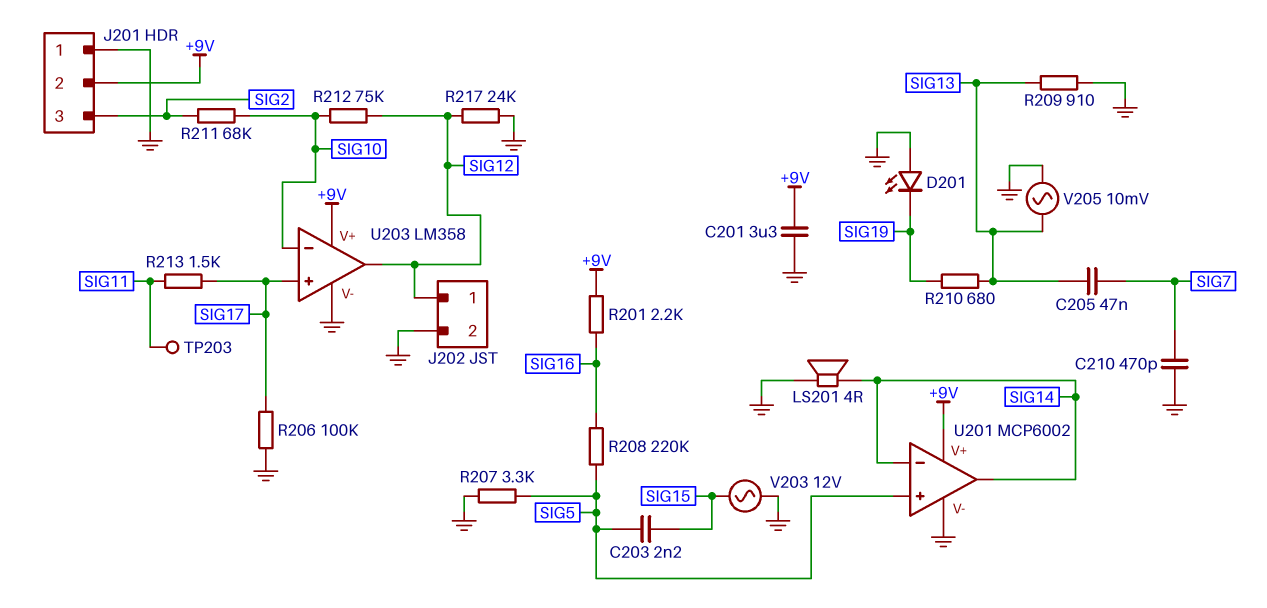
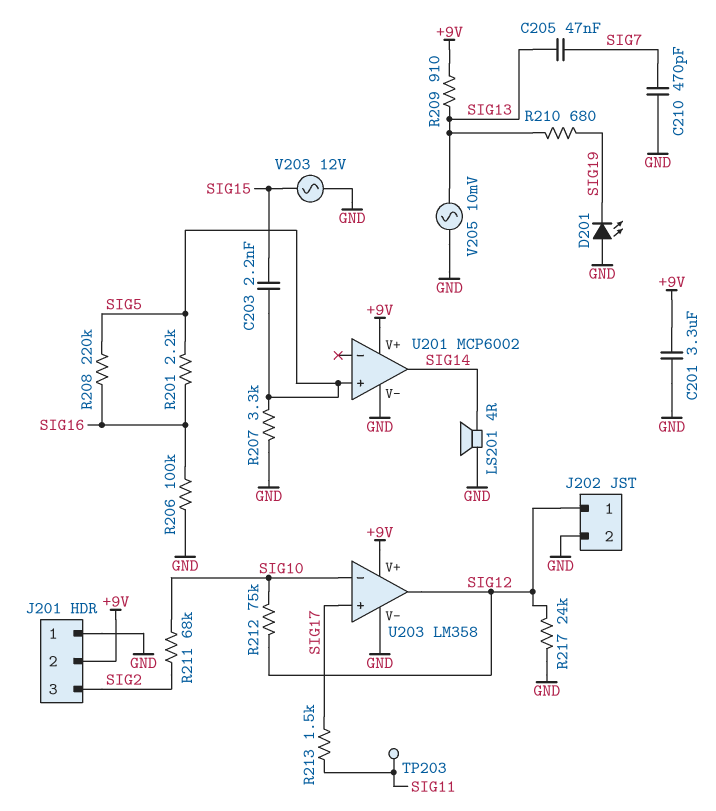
R201: 2.2k (+9V, SIG16) -> 2.2k (SIG5, SIG16)
R206: 100k (GND, SIG17) -> 100k (GND, SIG16)
R209: 910 (GND, SIG13) -> 910 (+9V, SIG13)
U201 pin in-: SIG14 -> none

